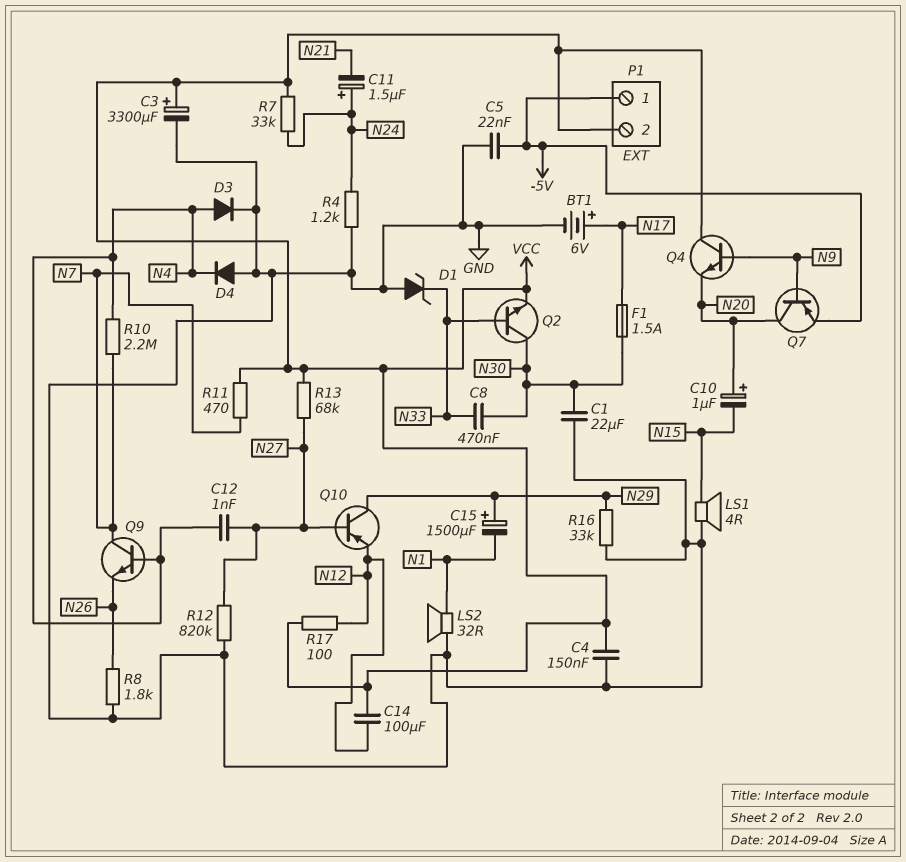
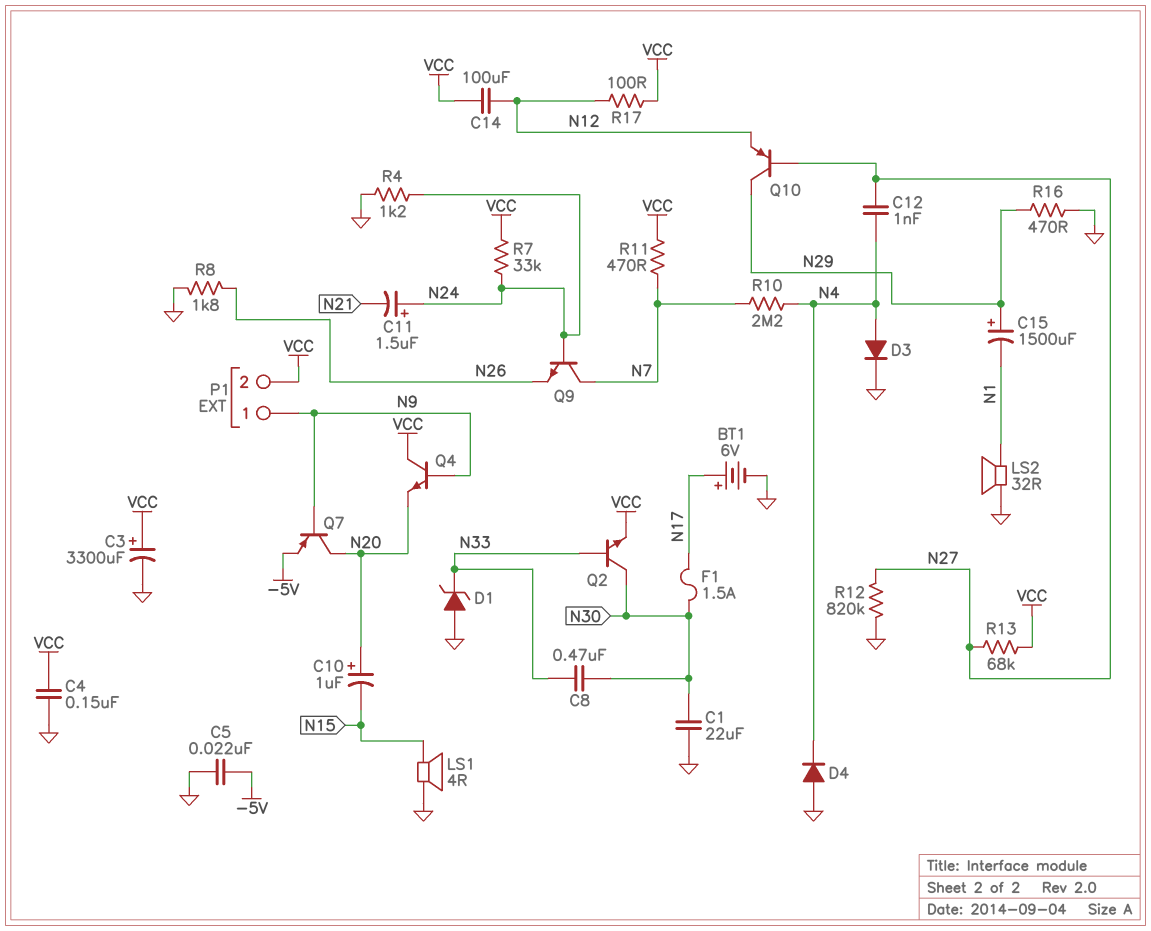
P1 pin 1: -5V -> N9
Q9: NPN (B N4, C N7, E N26) -> NPN (B N24, C N7, E N26)
R16: 33k (GND, N29) -> 470 (GND, N29)

